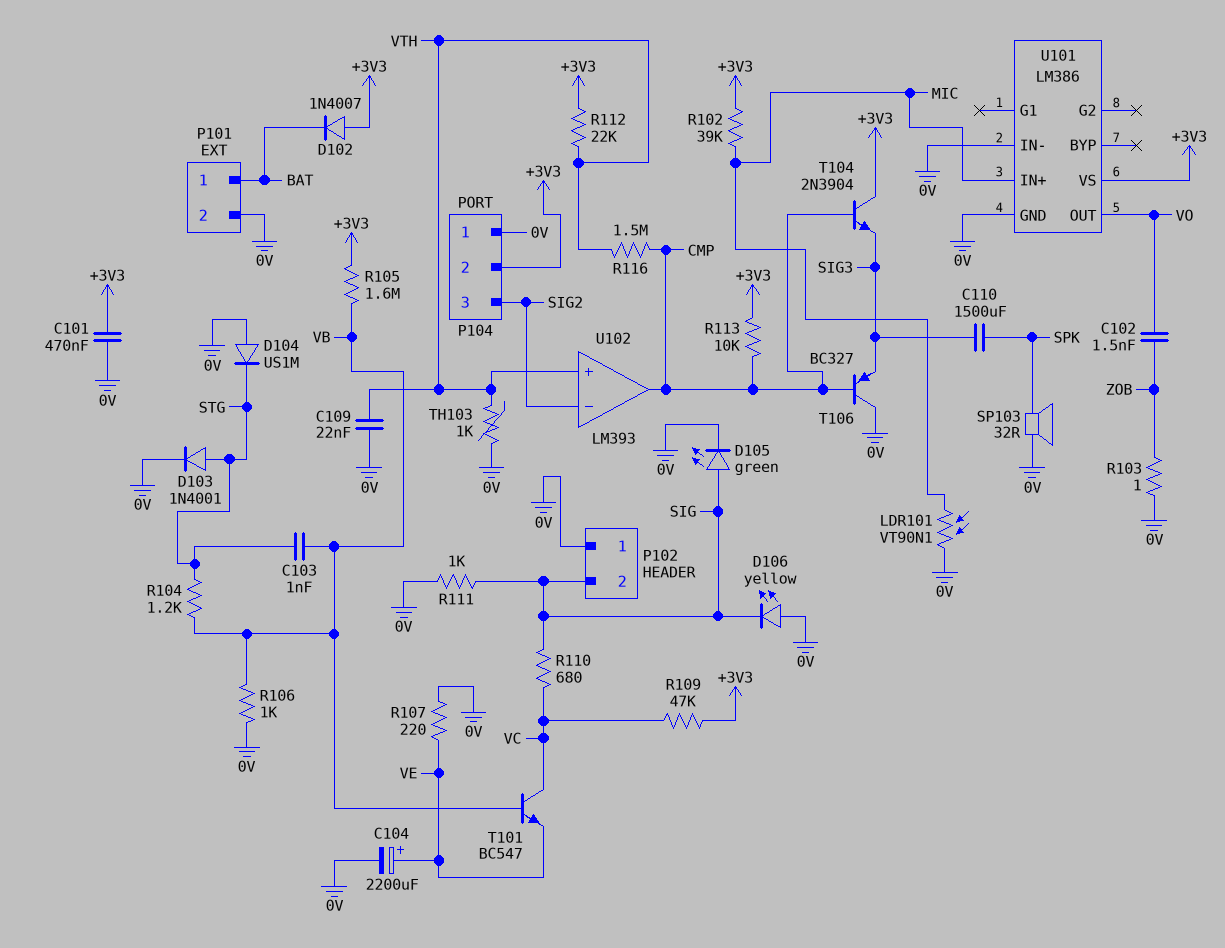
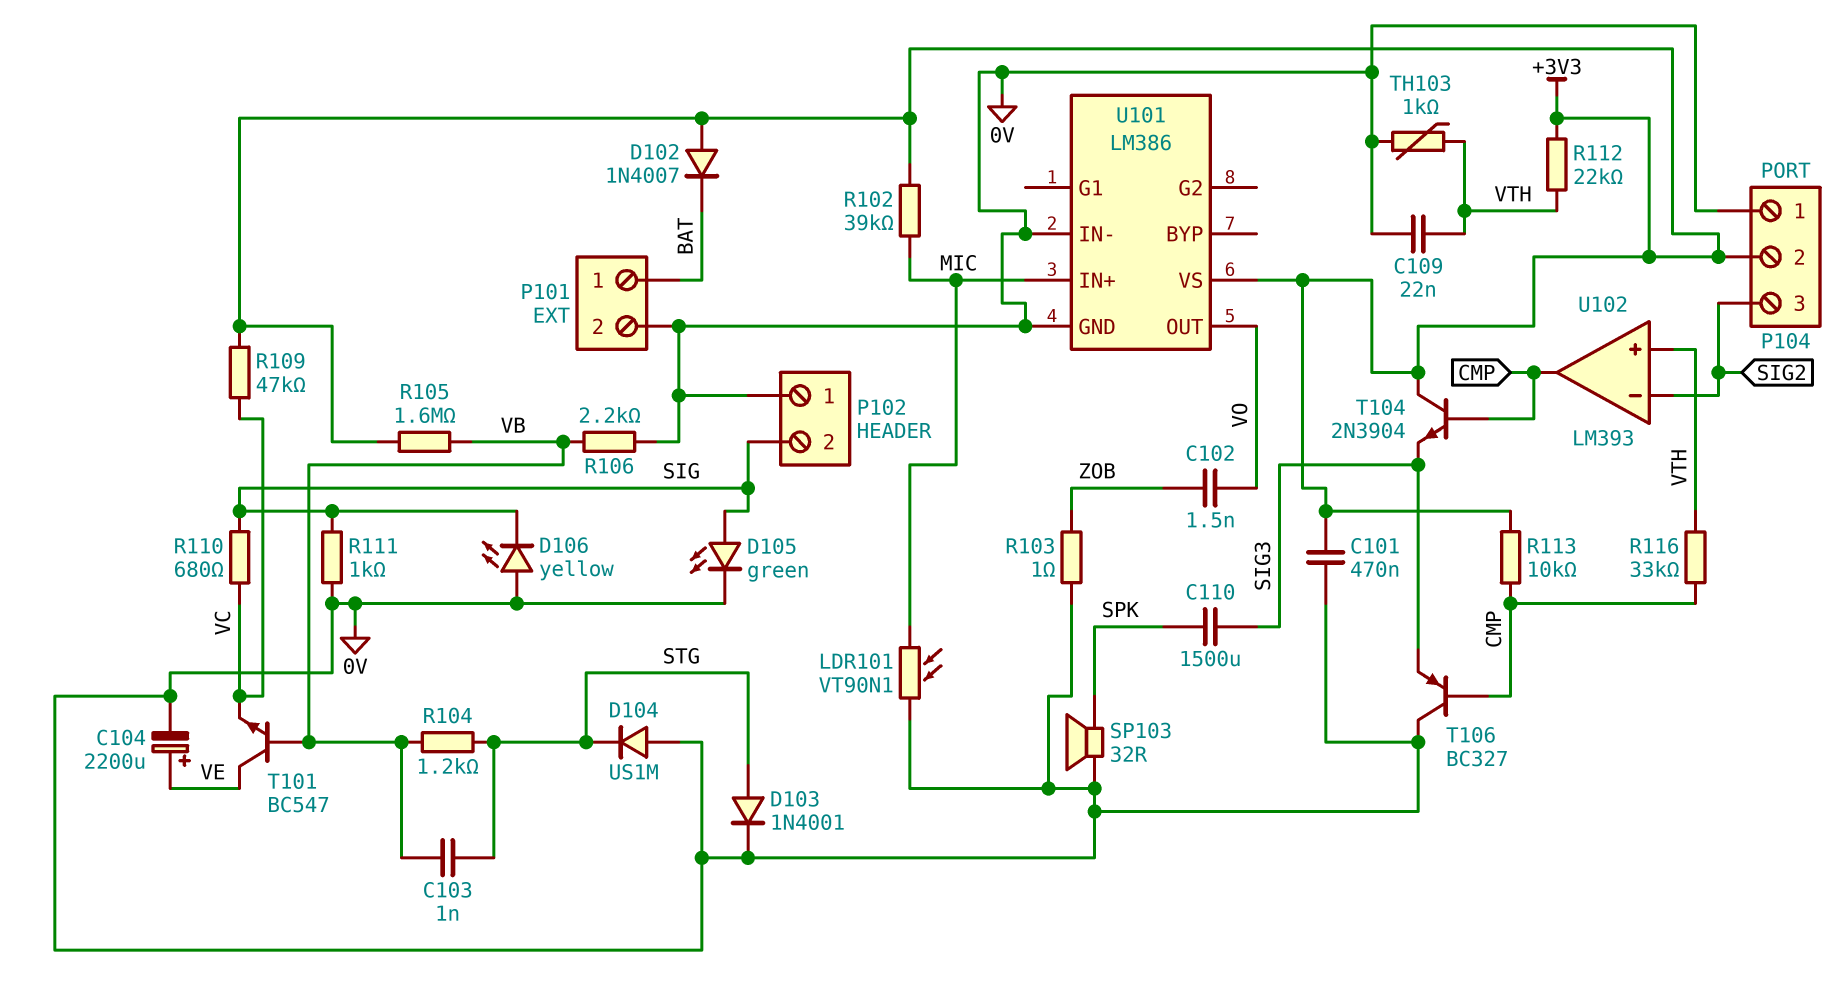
R106: 1k (0V, VB) -> 2.2k (0V, VB)
R107: 220 (0V, VE) -> none
R116: 1.5M (CMP, VTH) -> 33k (CMP, VTH)
T101: NPN BC547 (B VB, C VC, E VE) -> NPN BC547 (B VB, C VE, E VC)

